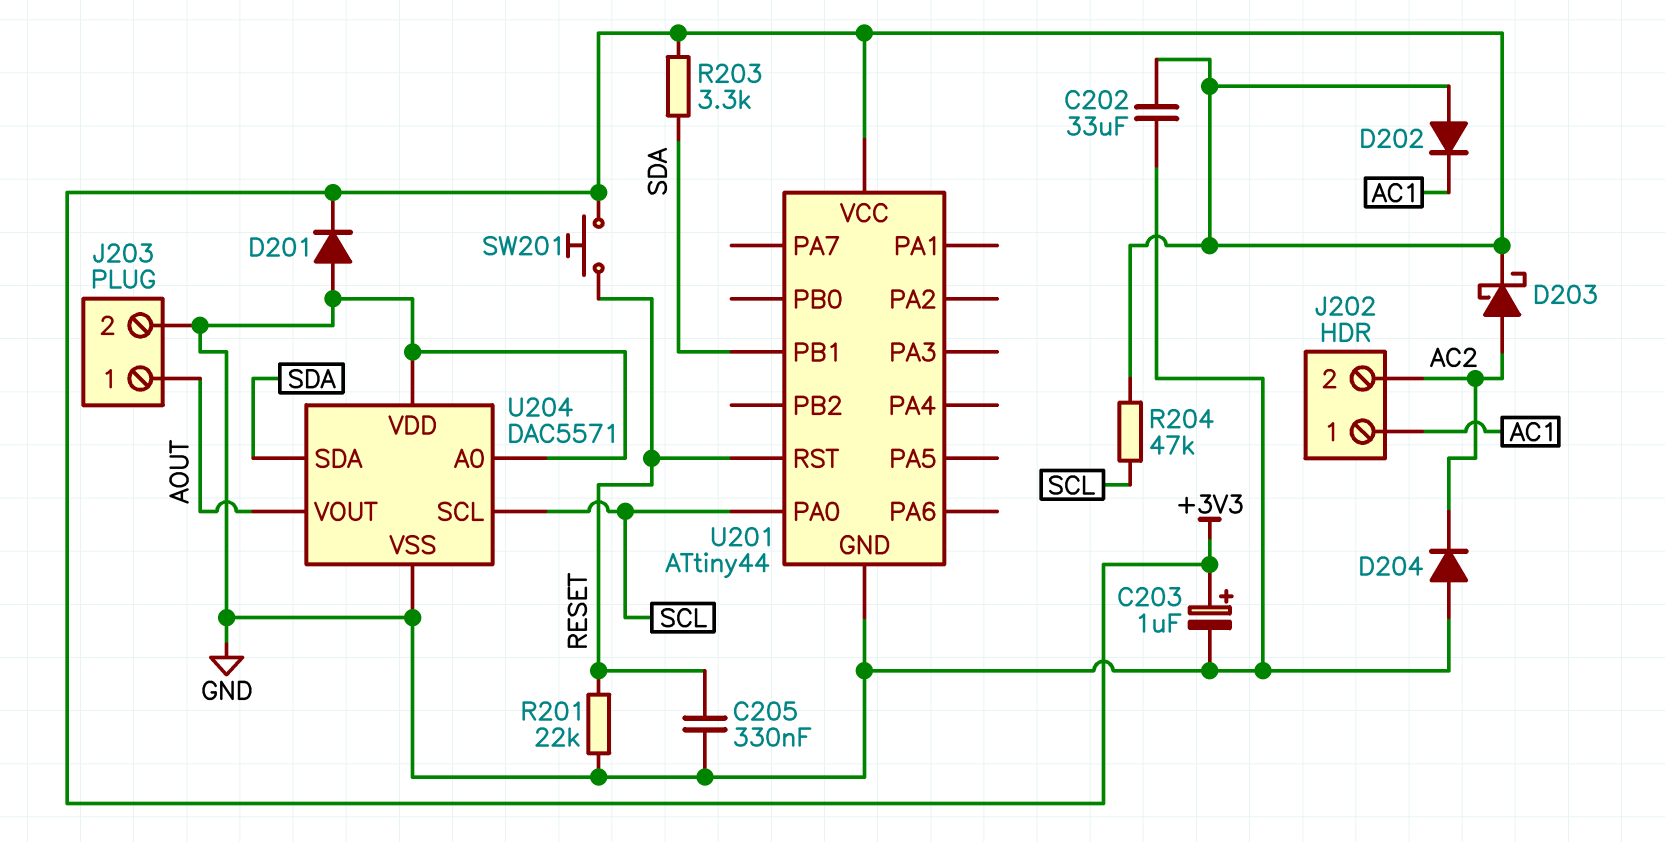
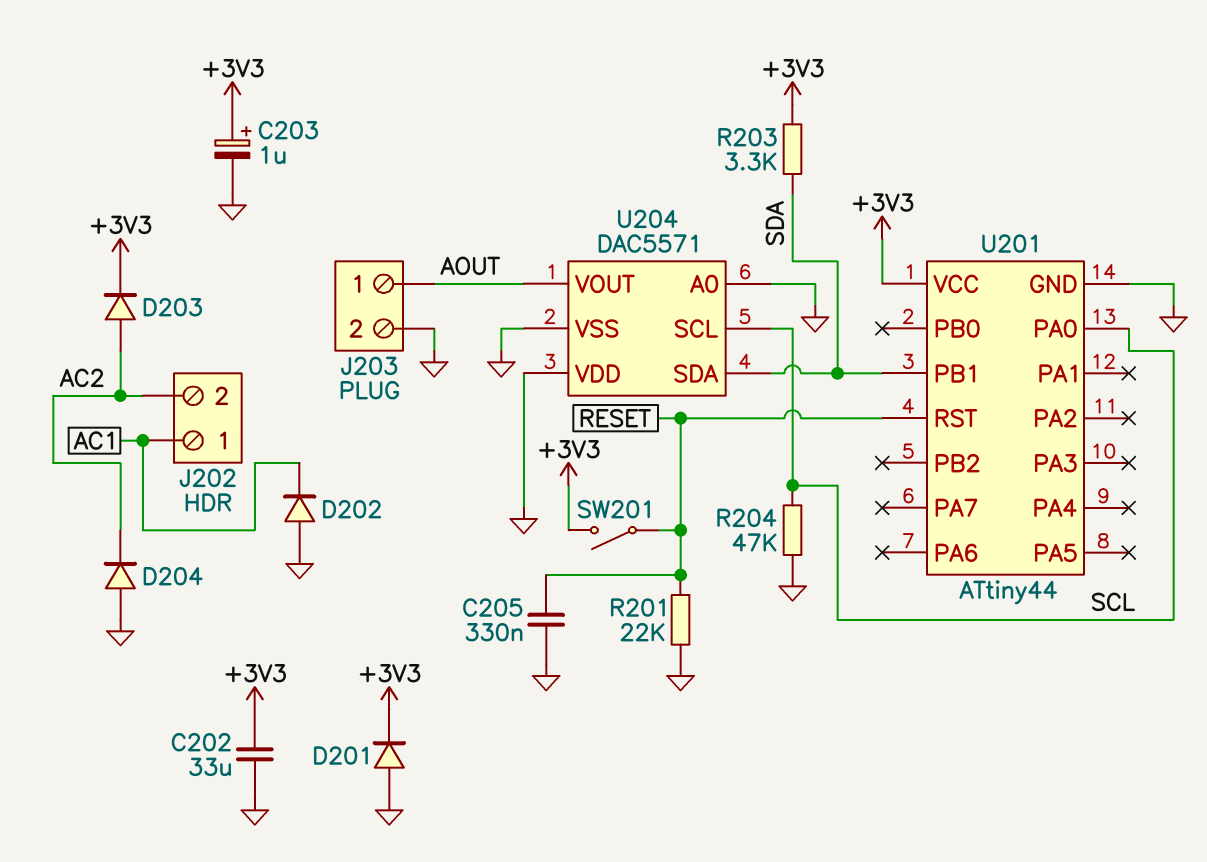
D202: diode (A +3V3, K AC1) -> diode (A GND, K AC1)
D203: schottky (A AC2, K +3V3) -> diode (A AC2, K +3V3)
R204: 47k (+3V3, SCL) -> 47k (GND, SCL)
SW201: button (+3V3, RESET) -> switch (+3V3, RESET)

